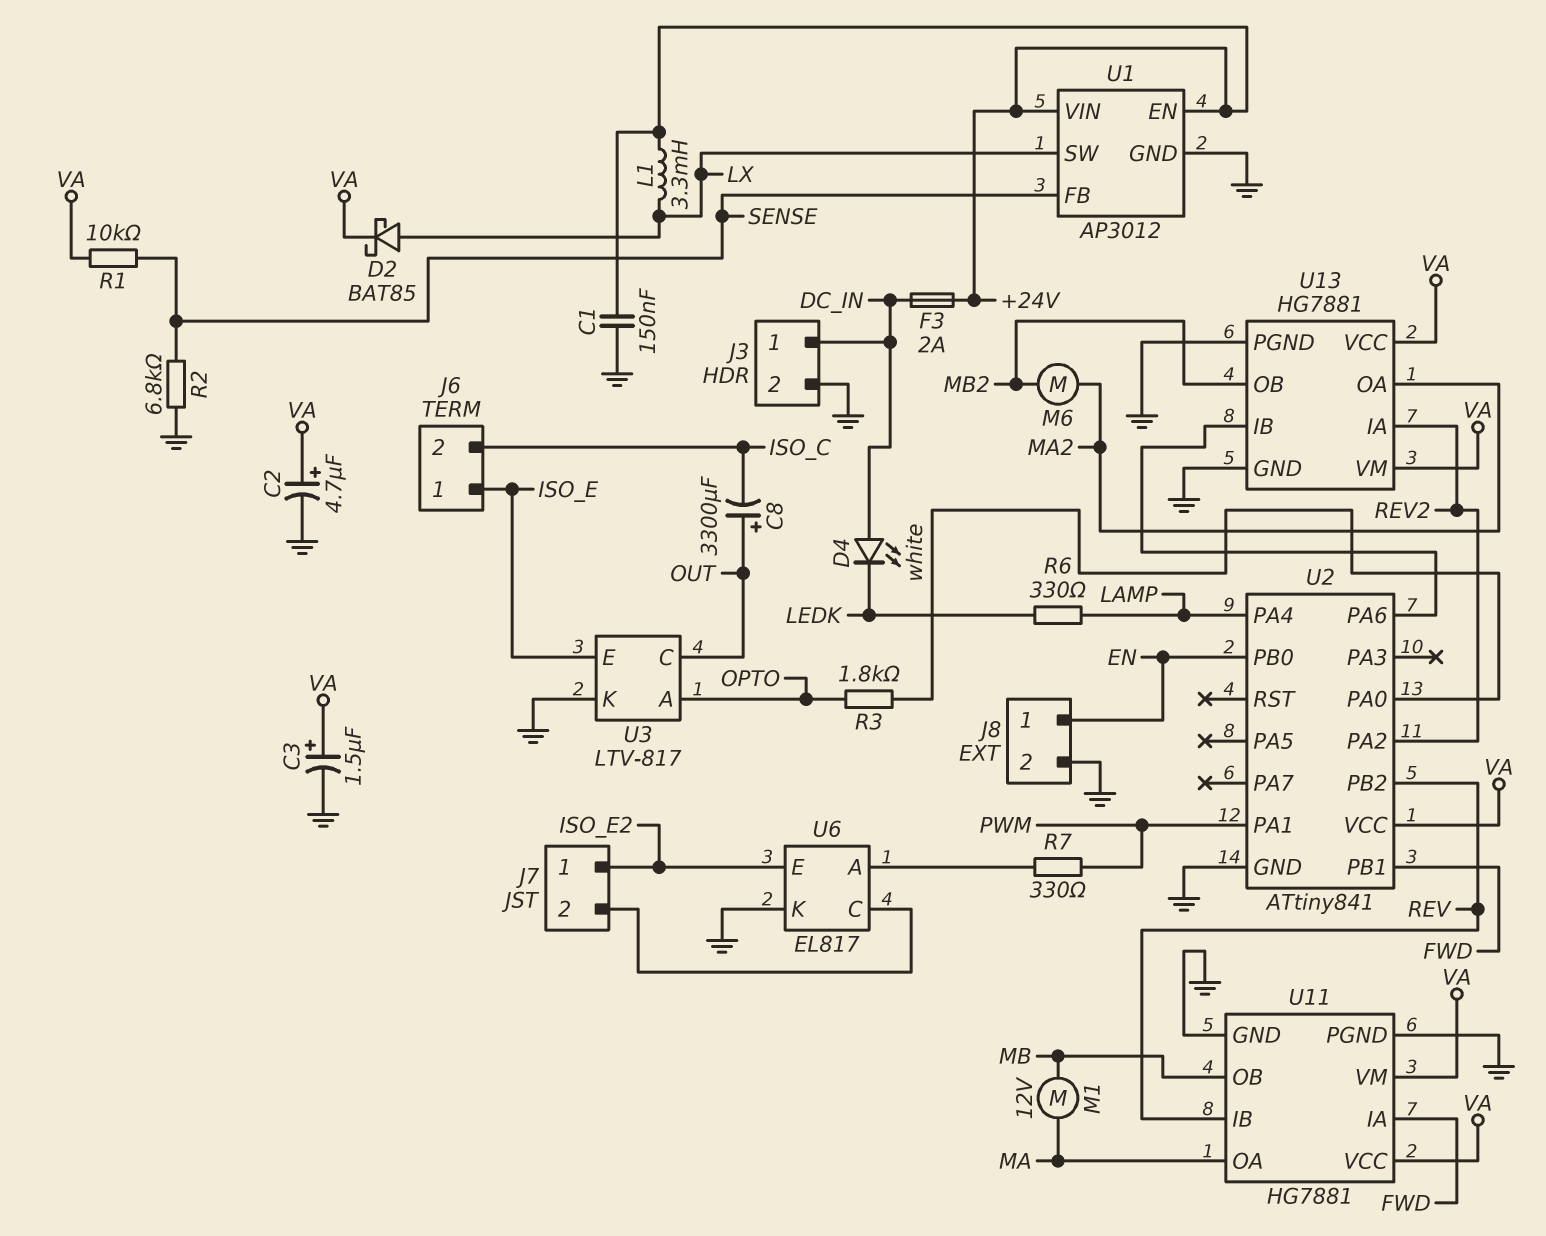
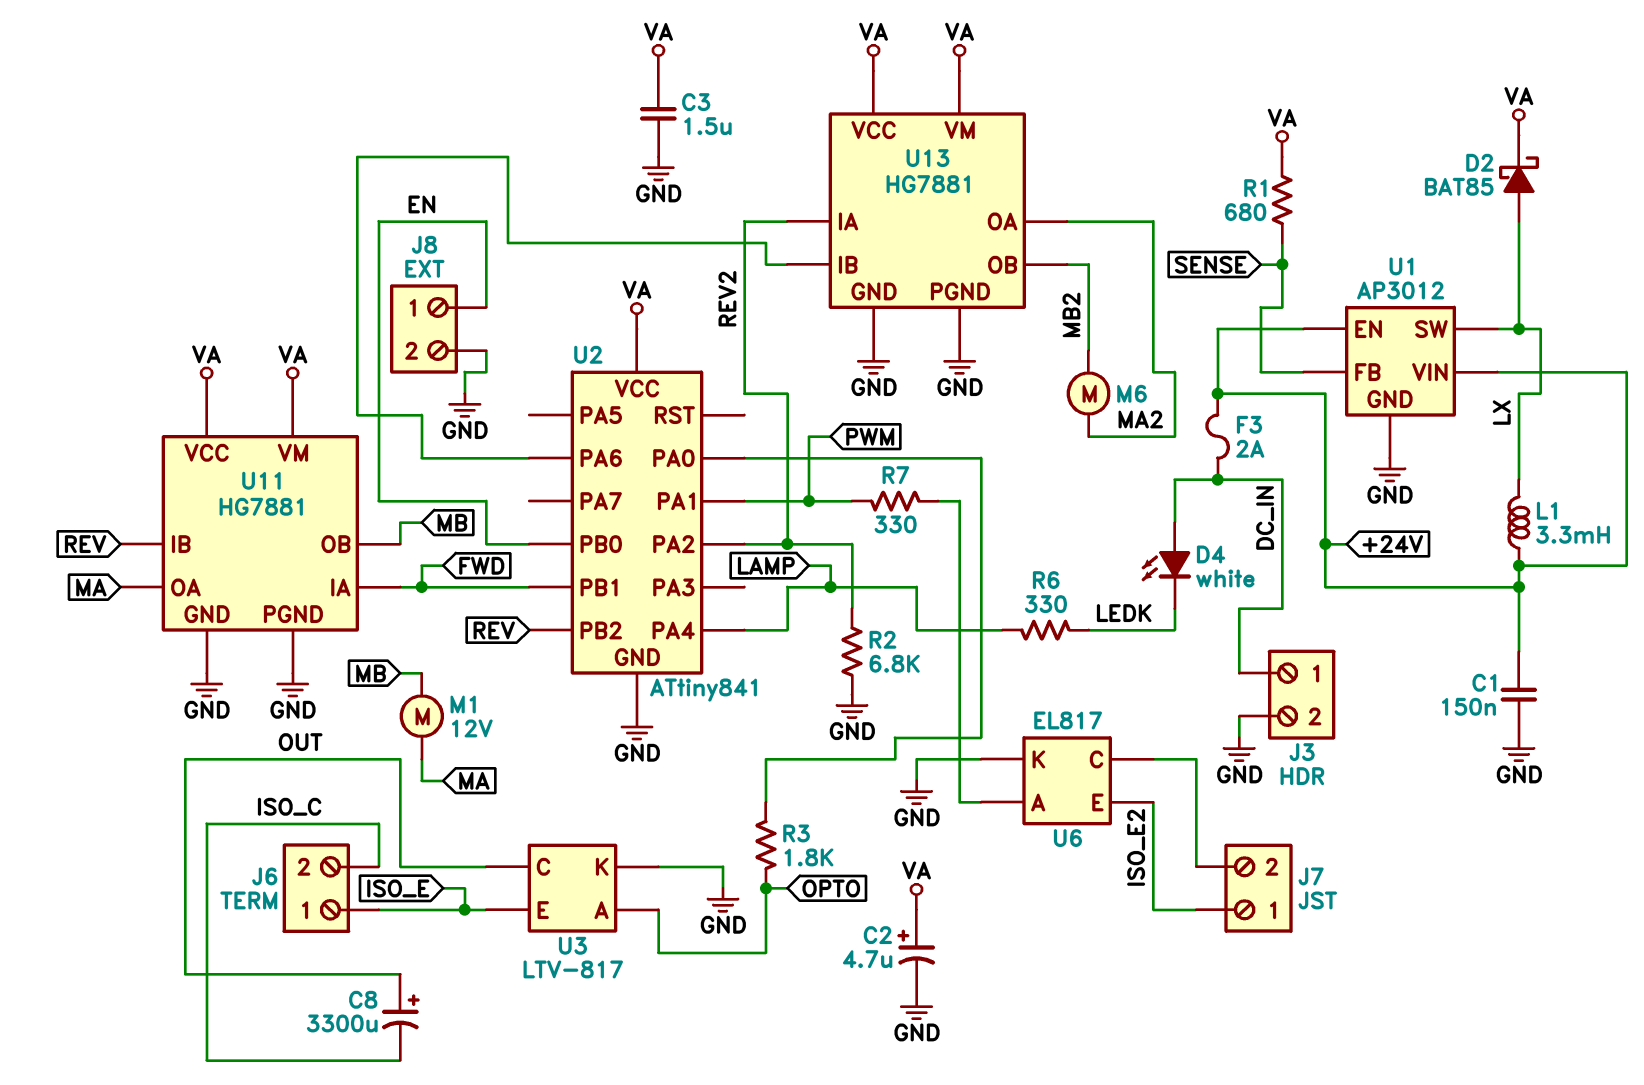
C3: 1.5uF (plus VA, minus GND) -> 1.5uF (GND, VA)
R1: 10k (SENSE, VA) -> 680 (SENSE, VA)
R2: 6.8k (GND, SENSE) -> 6.8k (GND, REV2)

